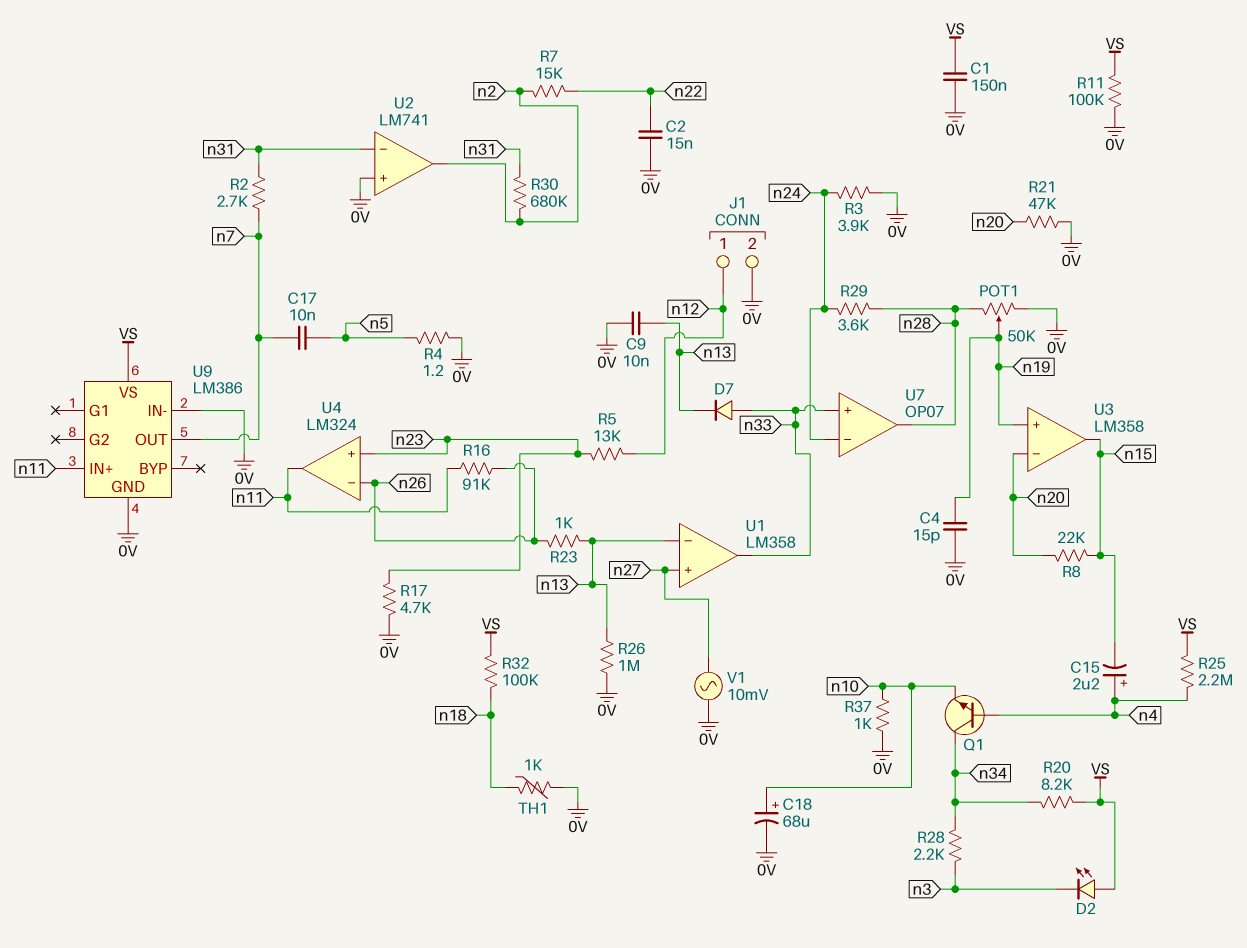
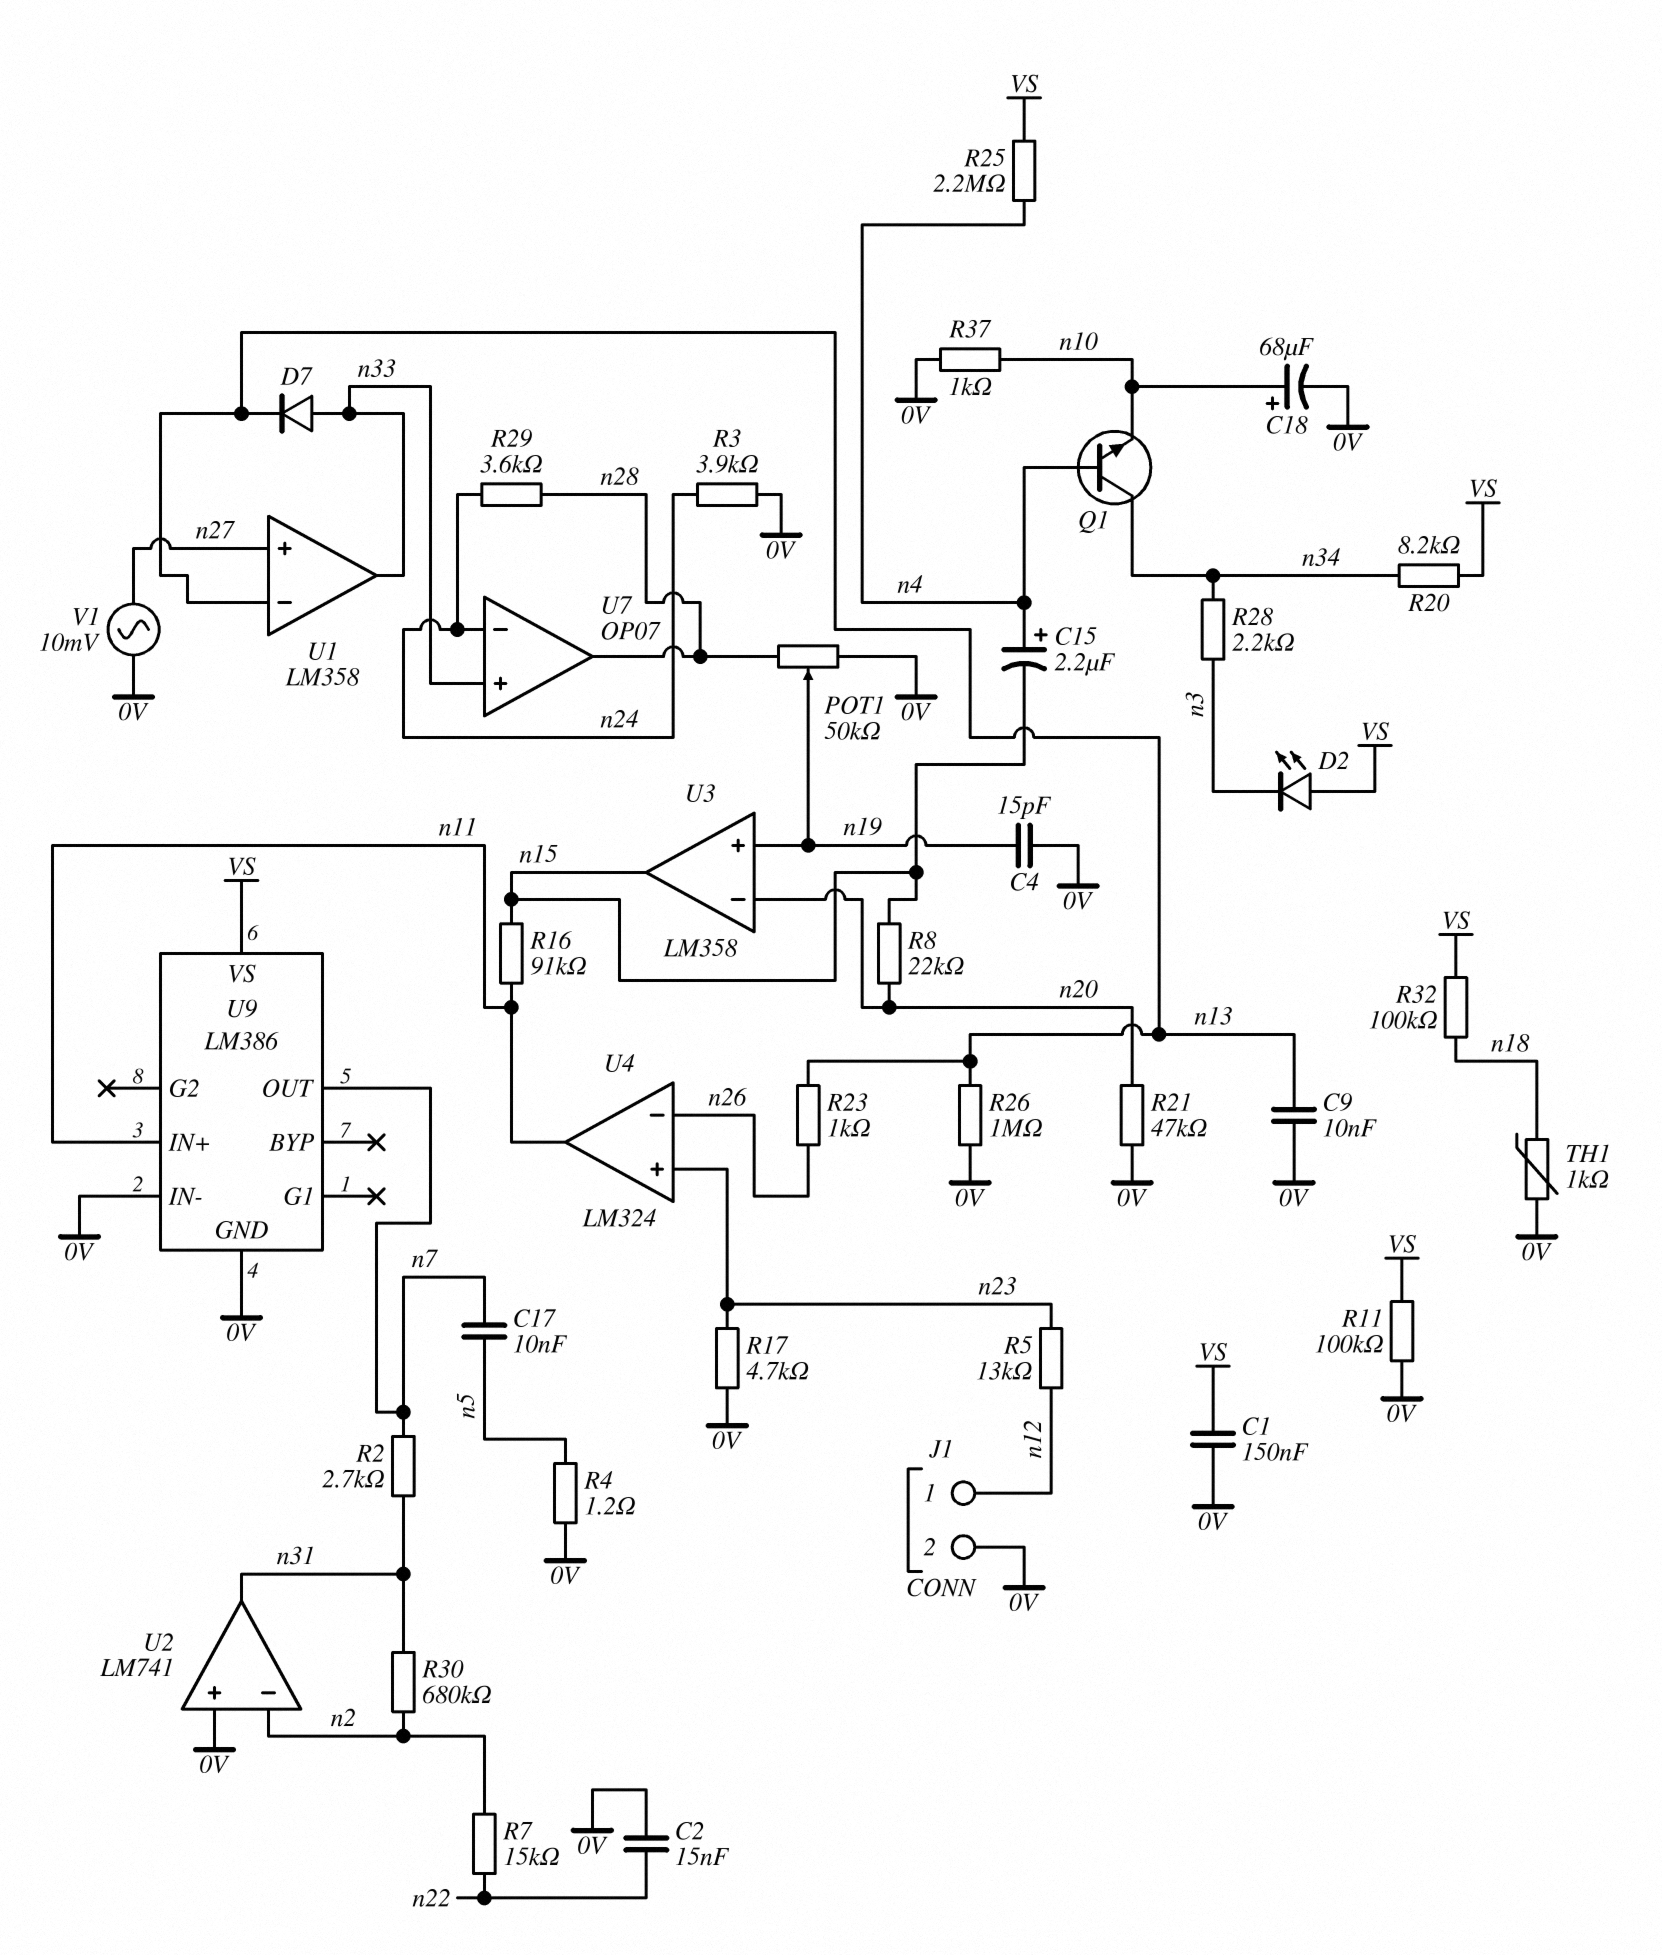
R16: 91k (n11, n26) -> 91k (n11, n15)
U2 pin in-: n31 -> n2
U2 pin out: n2 -> n31

